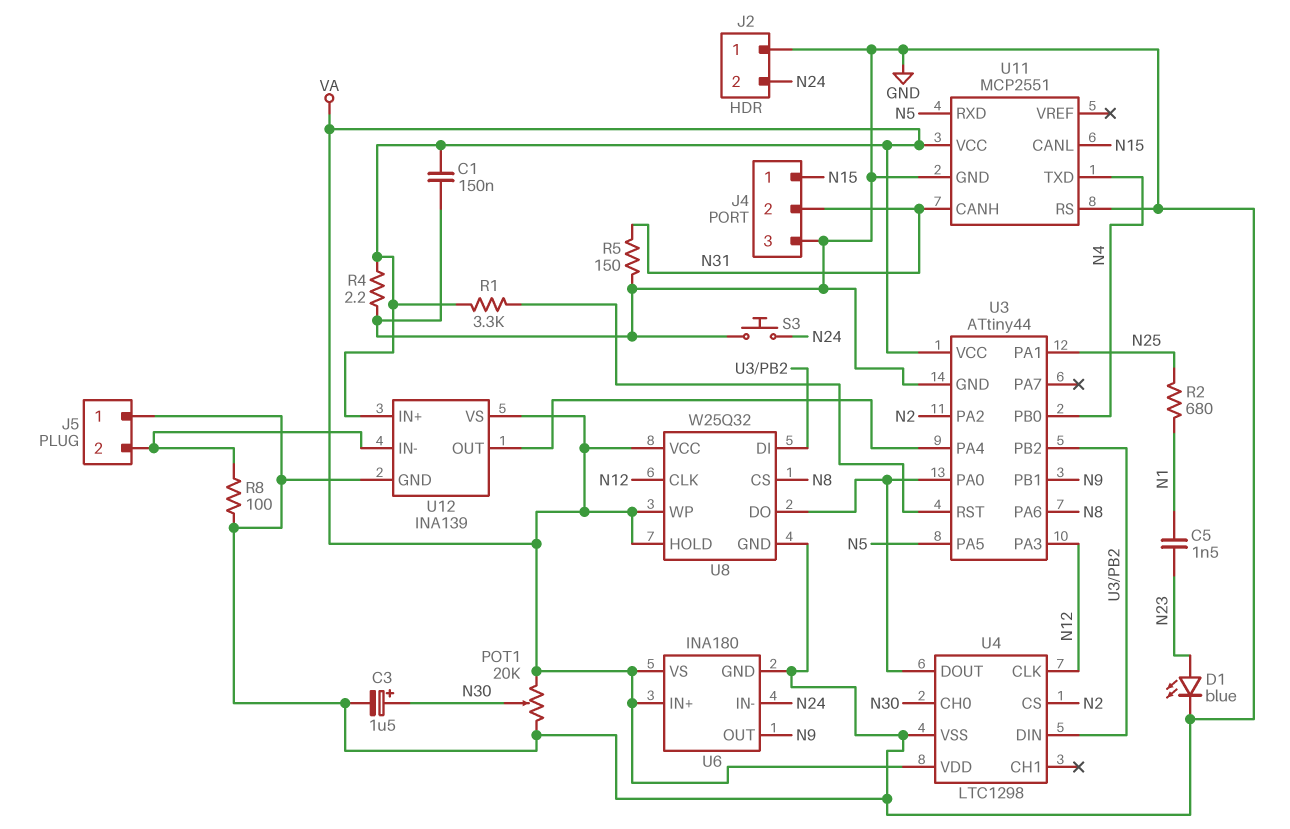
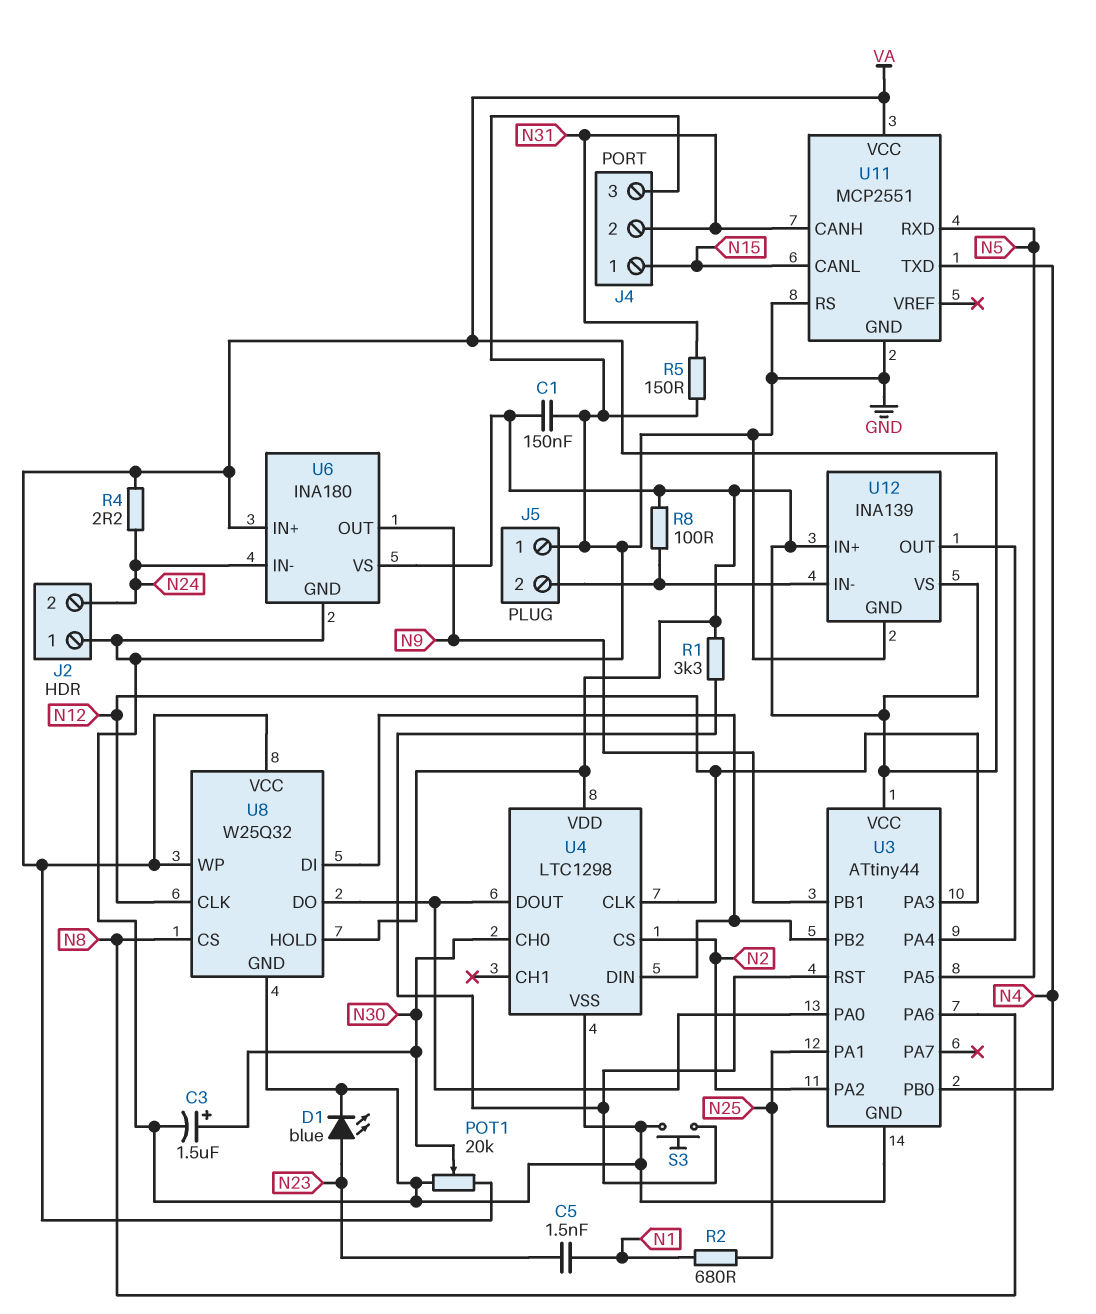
R4: 2.2 (GND, VA) -> 2.2 (N24, VA)
R8: 100 (GND, J5/2) -> 100 (J5/2, VA)
S3: button (GND, N24) -> button (GND, U3/RST)

